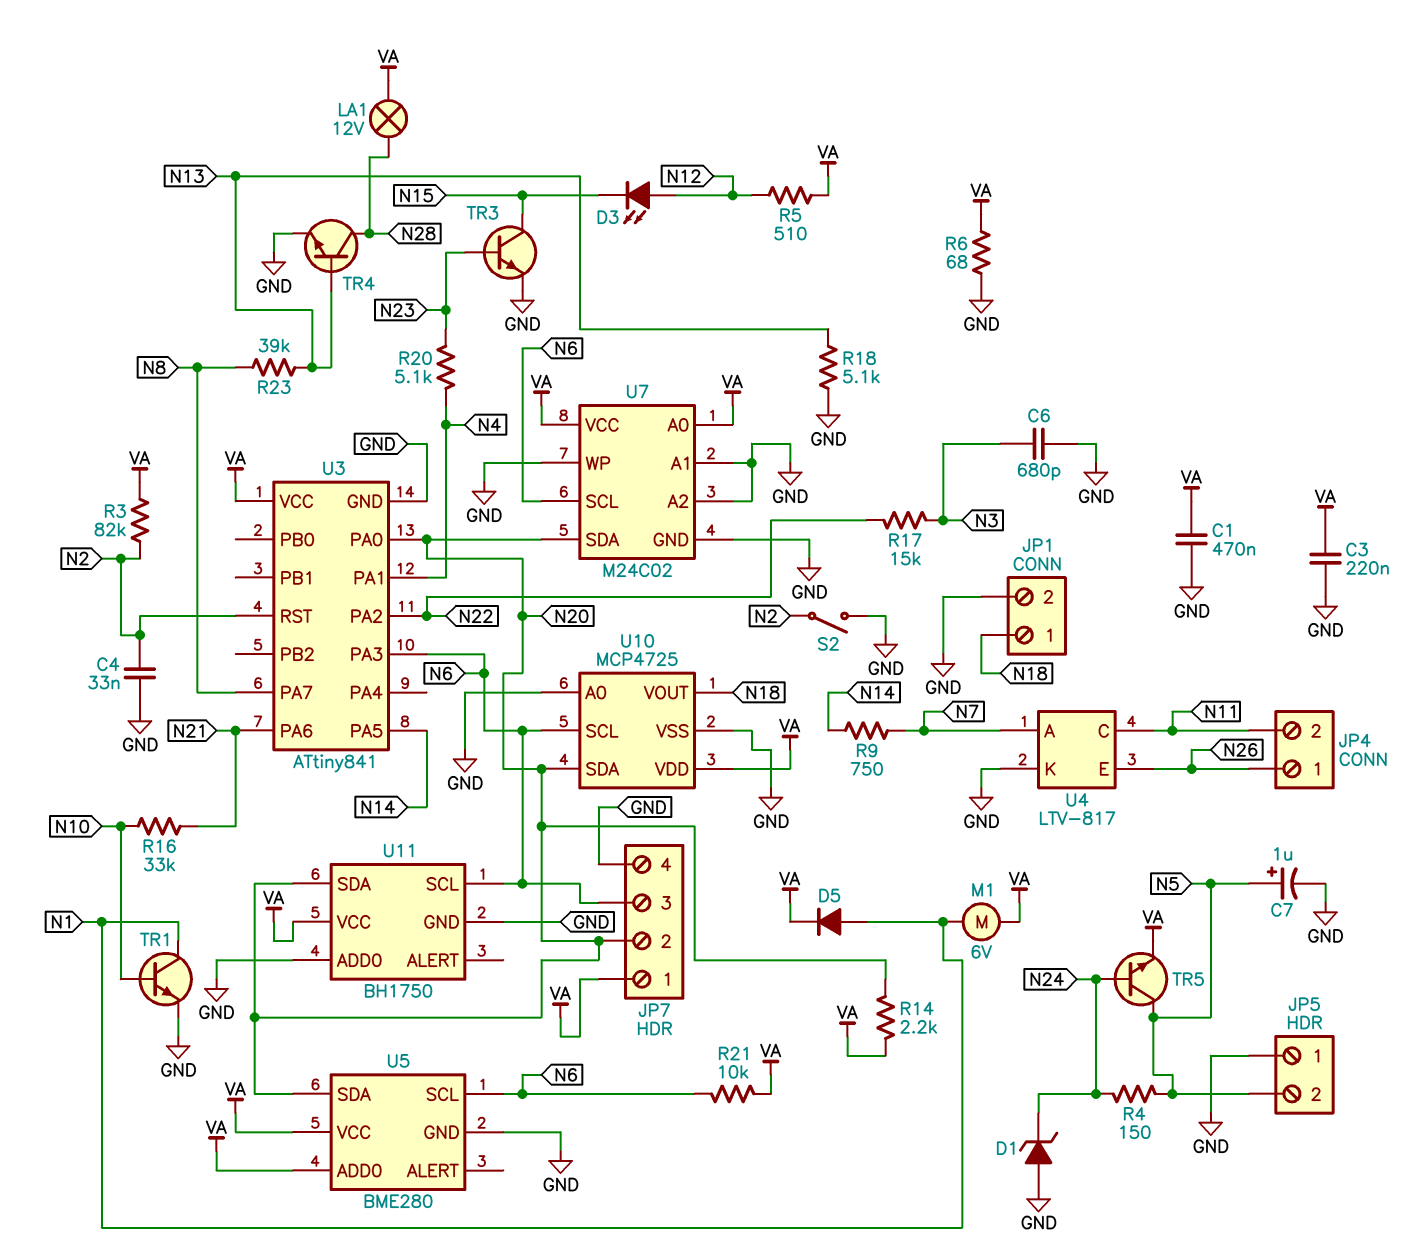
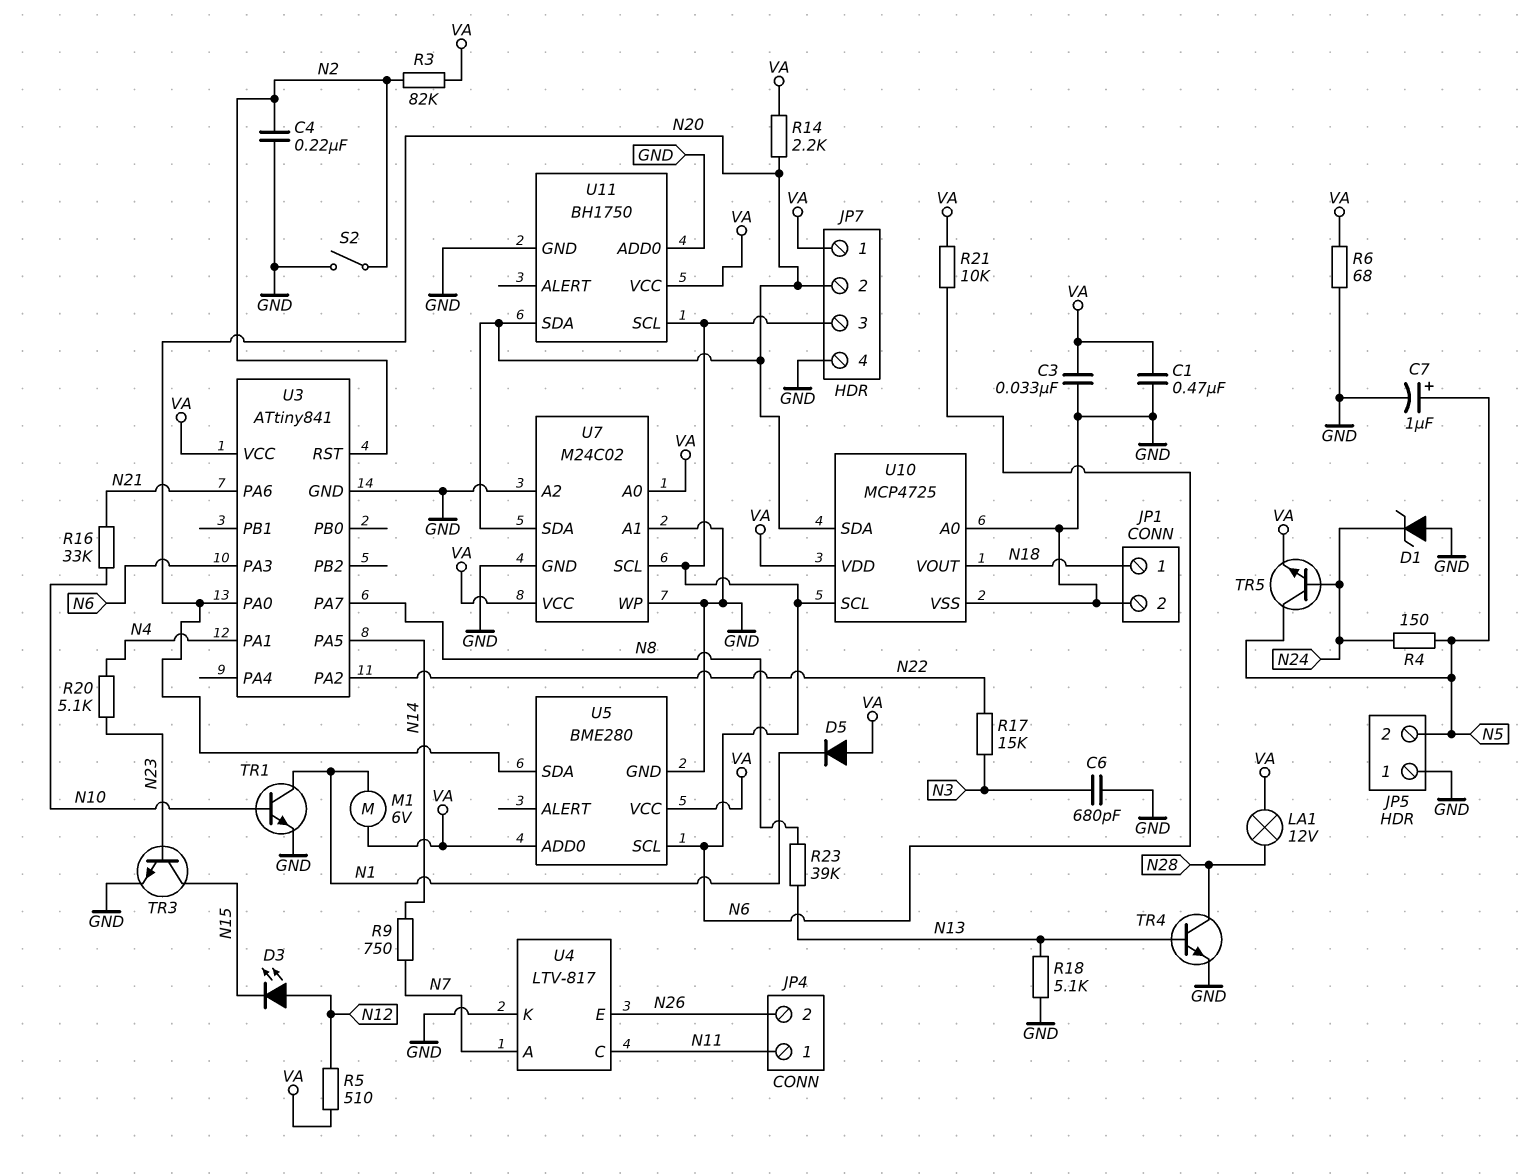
C3: 220nF (GND, VA) -> 33nF (GND, VA)
C4: 33nF (GND, N2) -> 220nF (GND, N2)
D5: diode (A N1, K VA) -> diode (A VA, K N1)
JP4 pin 1: N26 -> N11
JP4 pin 2: N11 -> N26

